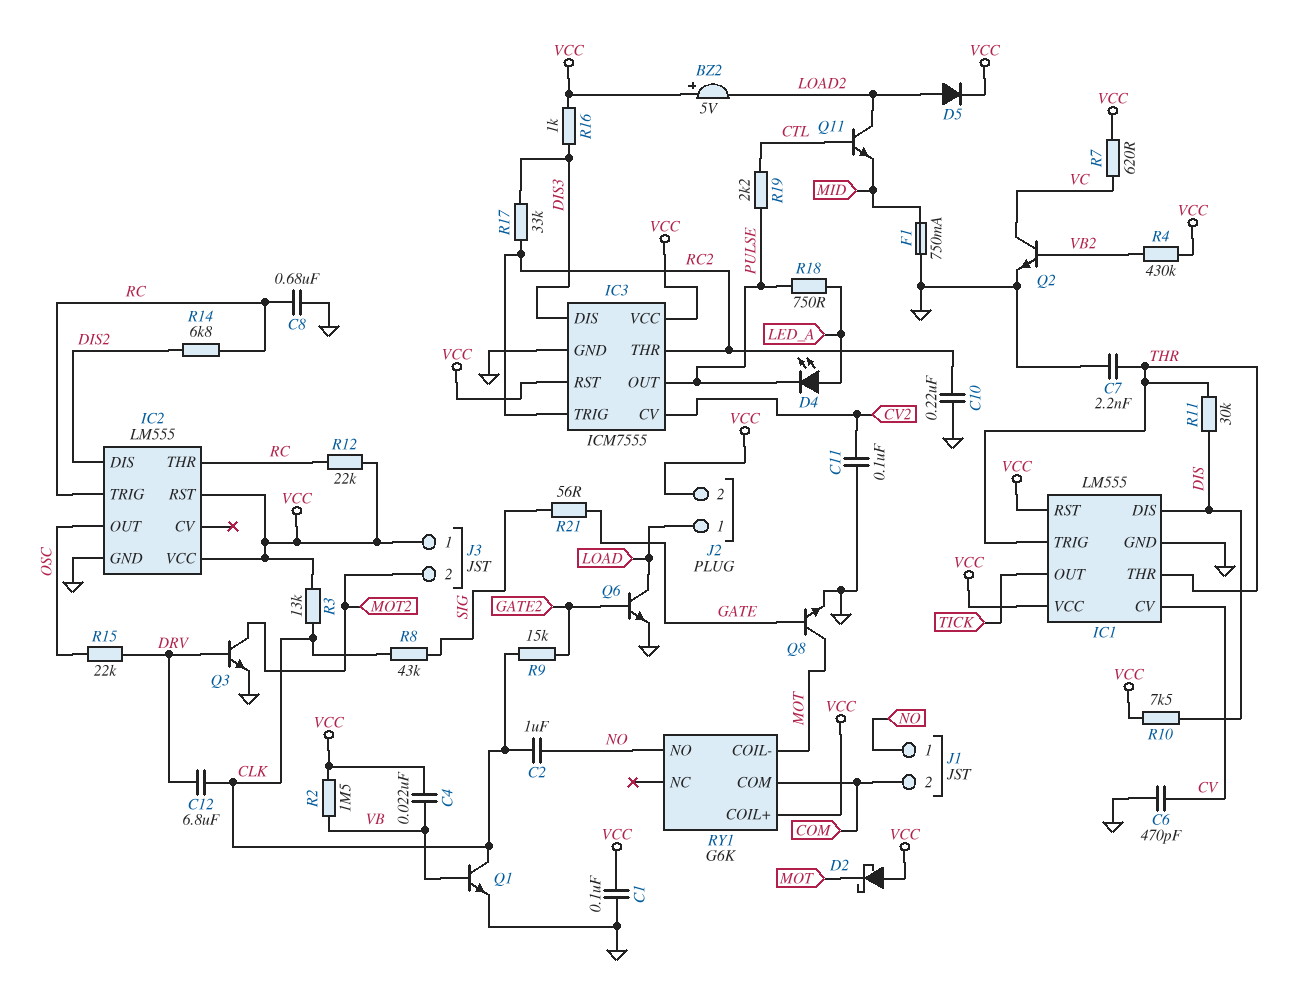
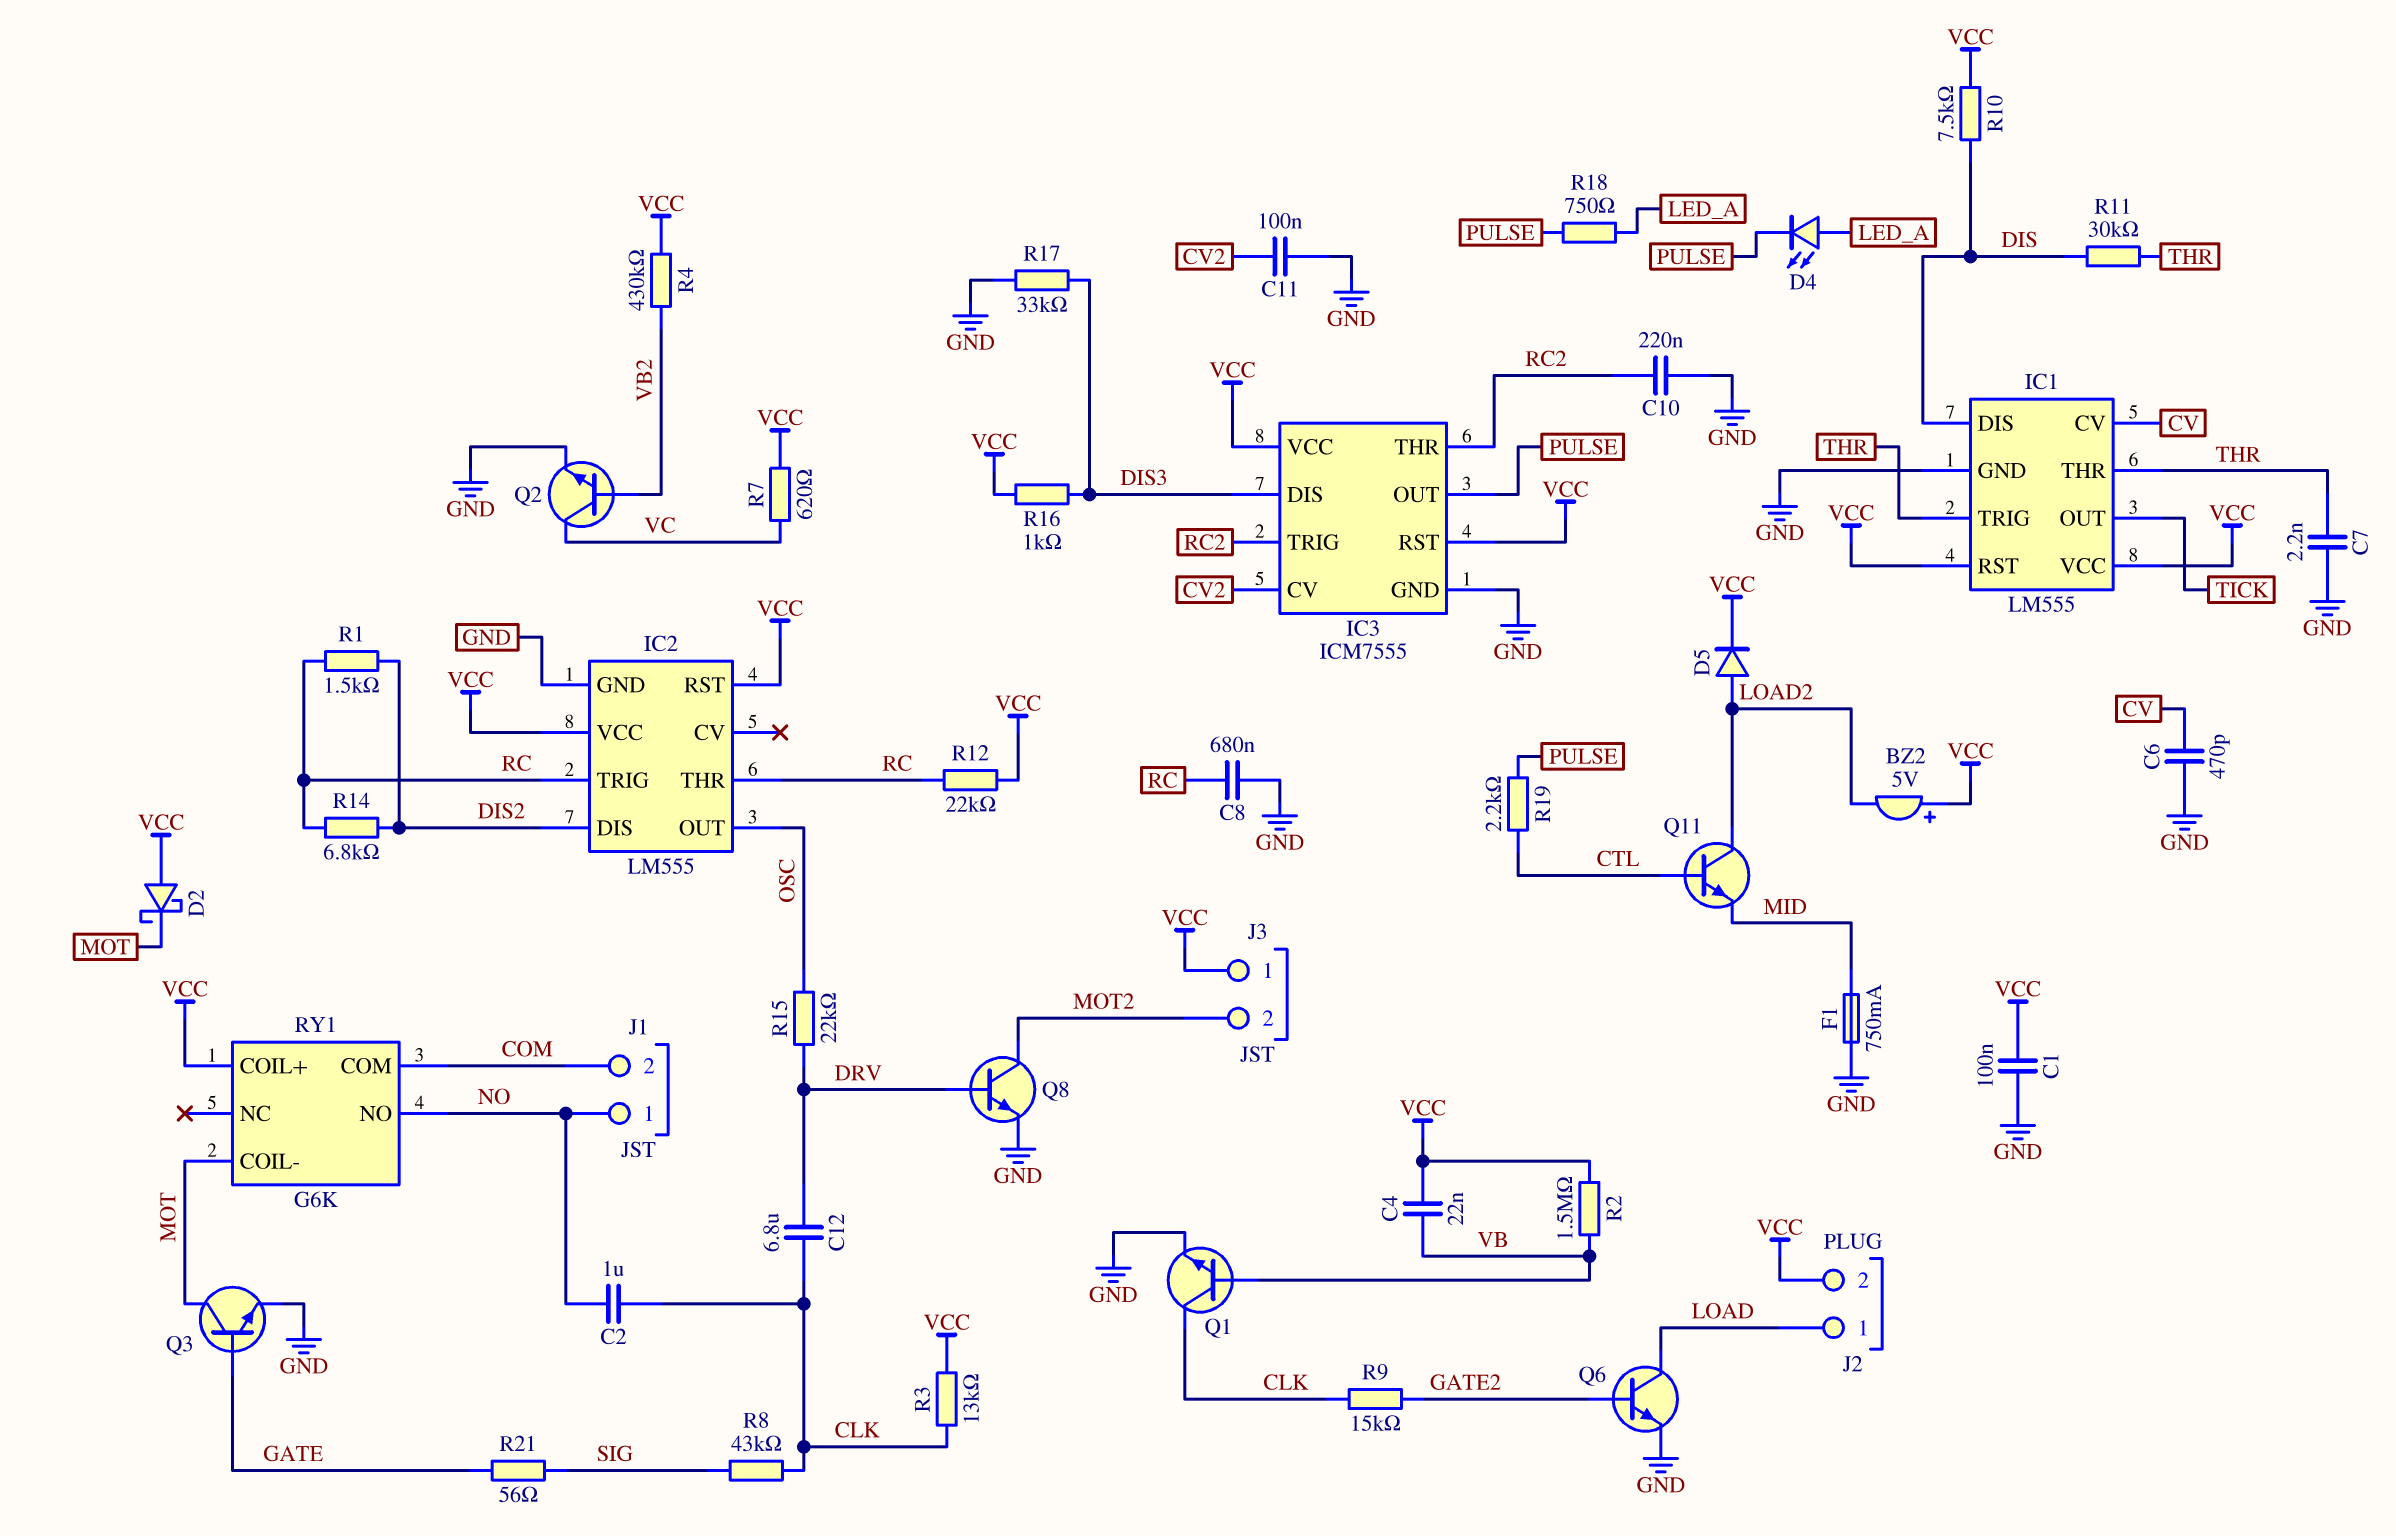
Q3: NPN (B DRV, C MOT2, E GND) -> NPN (B GATE, C MOT, E GND)
Q8: NPN (B GATE, C MOT, E GND) -> NPN (B DRV, C MOT2, E GND)
R1: none -> 1.5k (DIS2, RC)
R17: 33k (DIS3, RC2) -> 33k (DIS3, GND)

